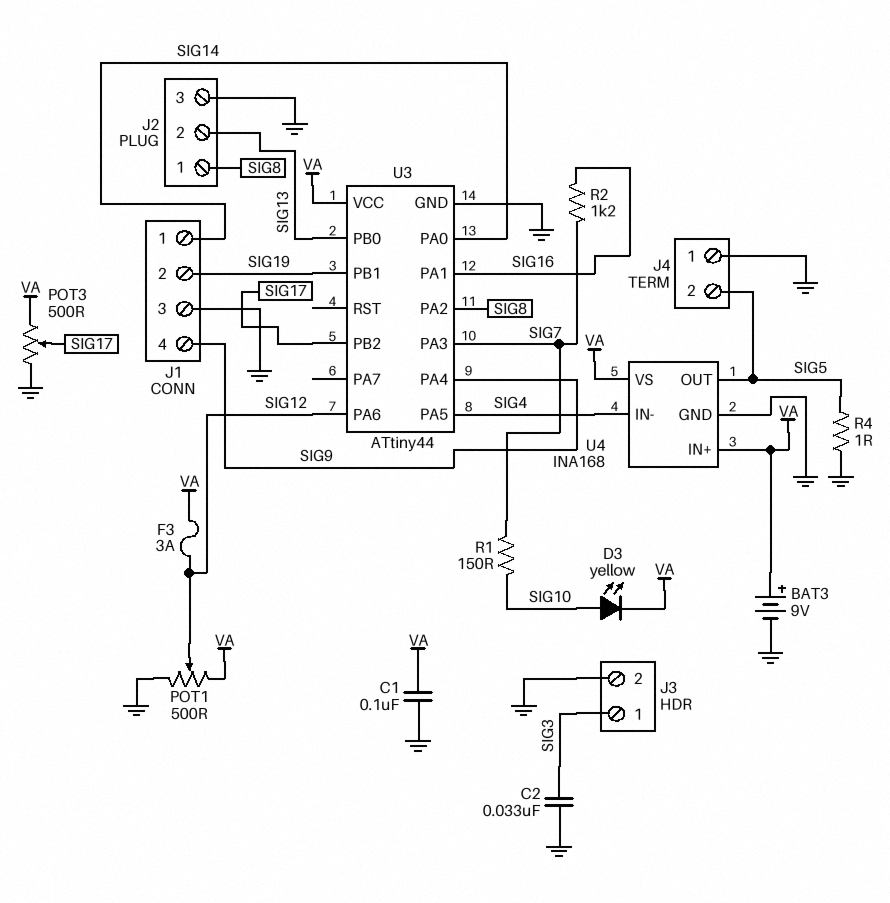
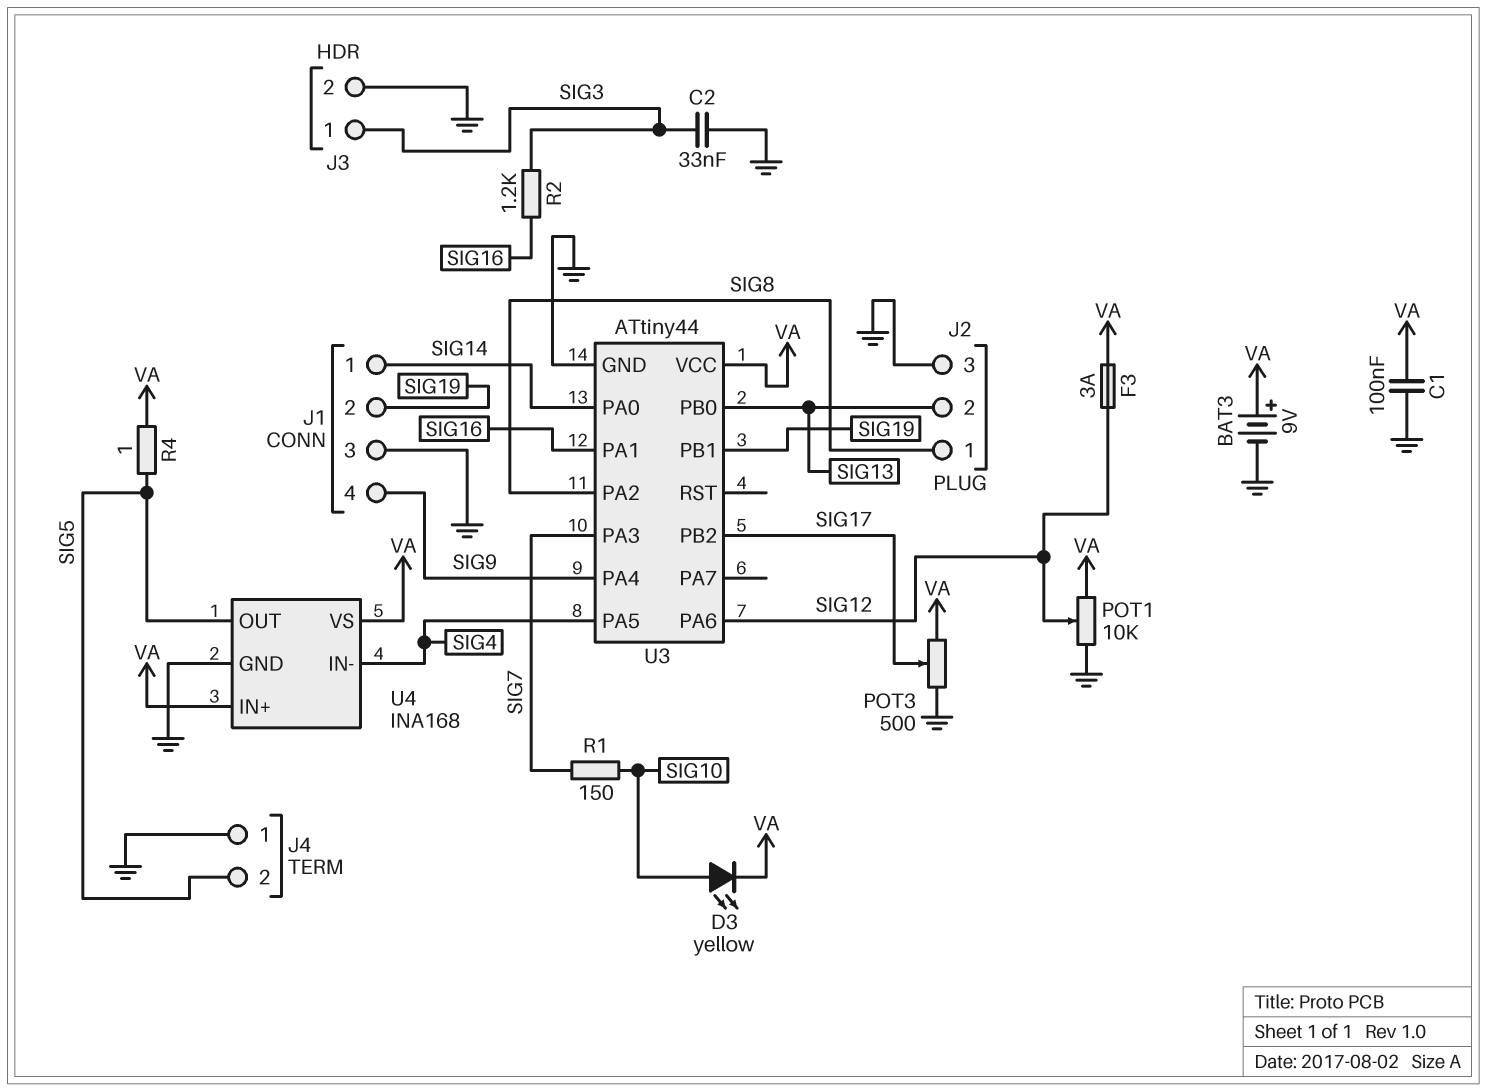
POT1: 500 (GND, VA, wiper SIG12) -> 10k (GND, VA, wiper SIG12)
R2: 1.2k (SIG7, SIG16) -> 1.2k (SIG3, SIG16)
R4: 1 (GND, SIG5) -> 1 (SIG5, VA)

